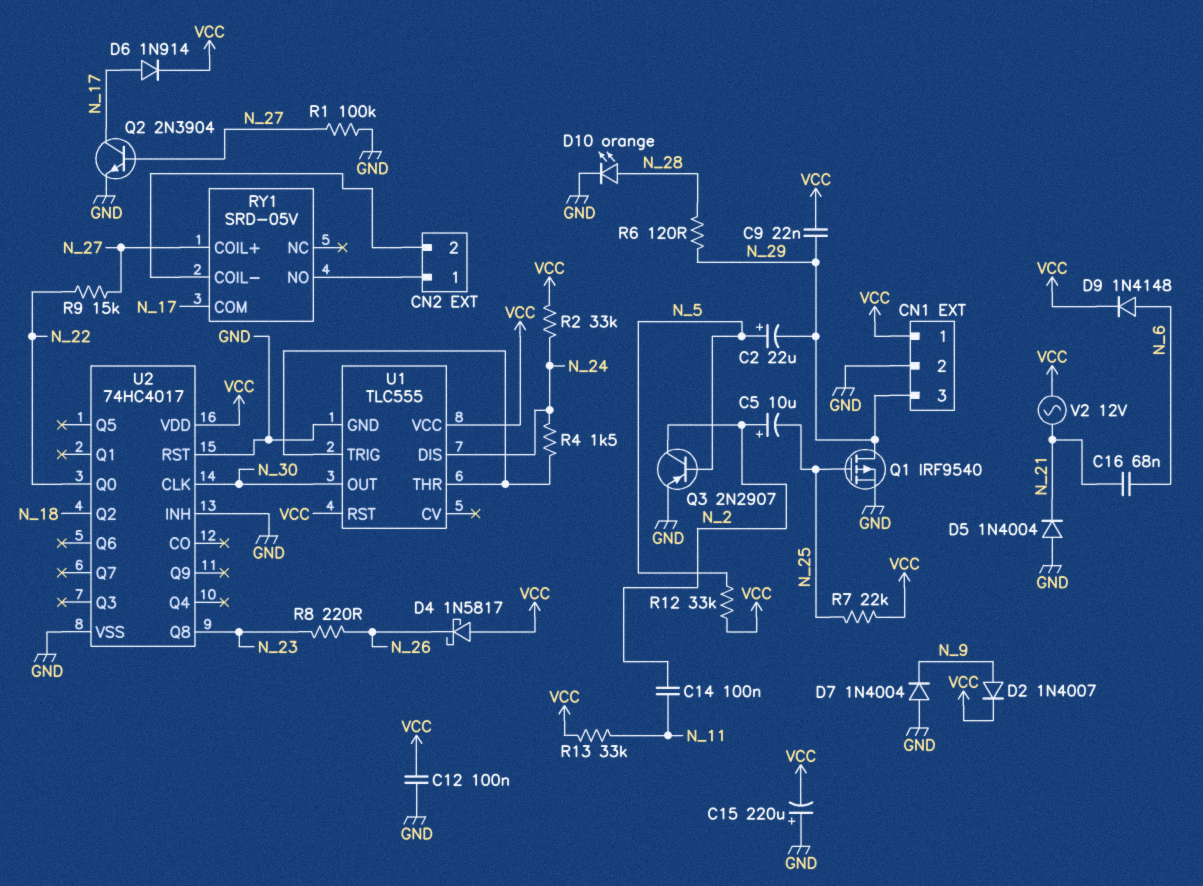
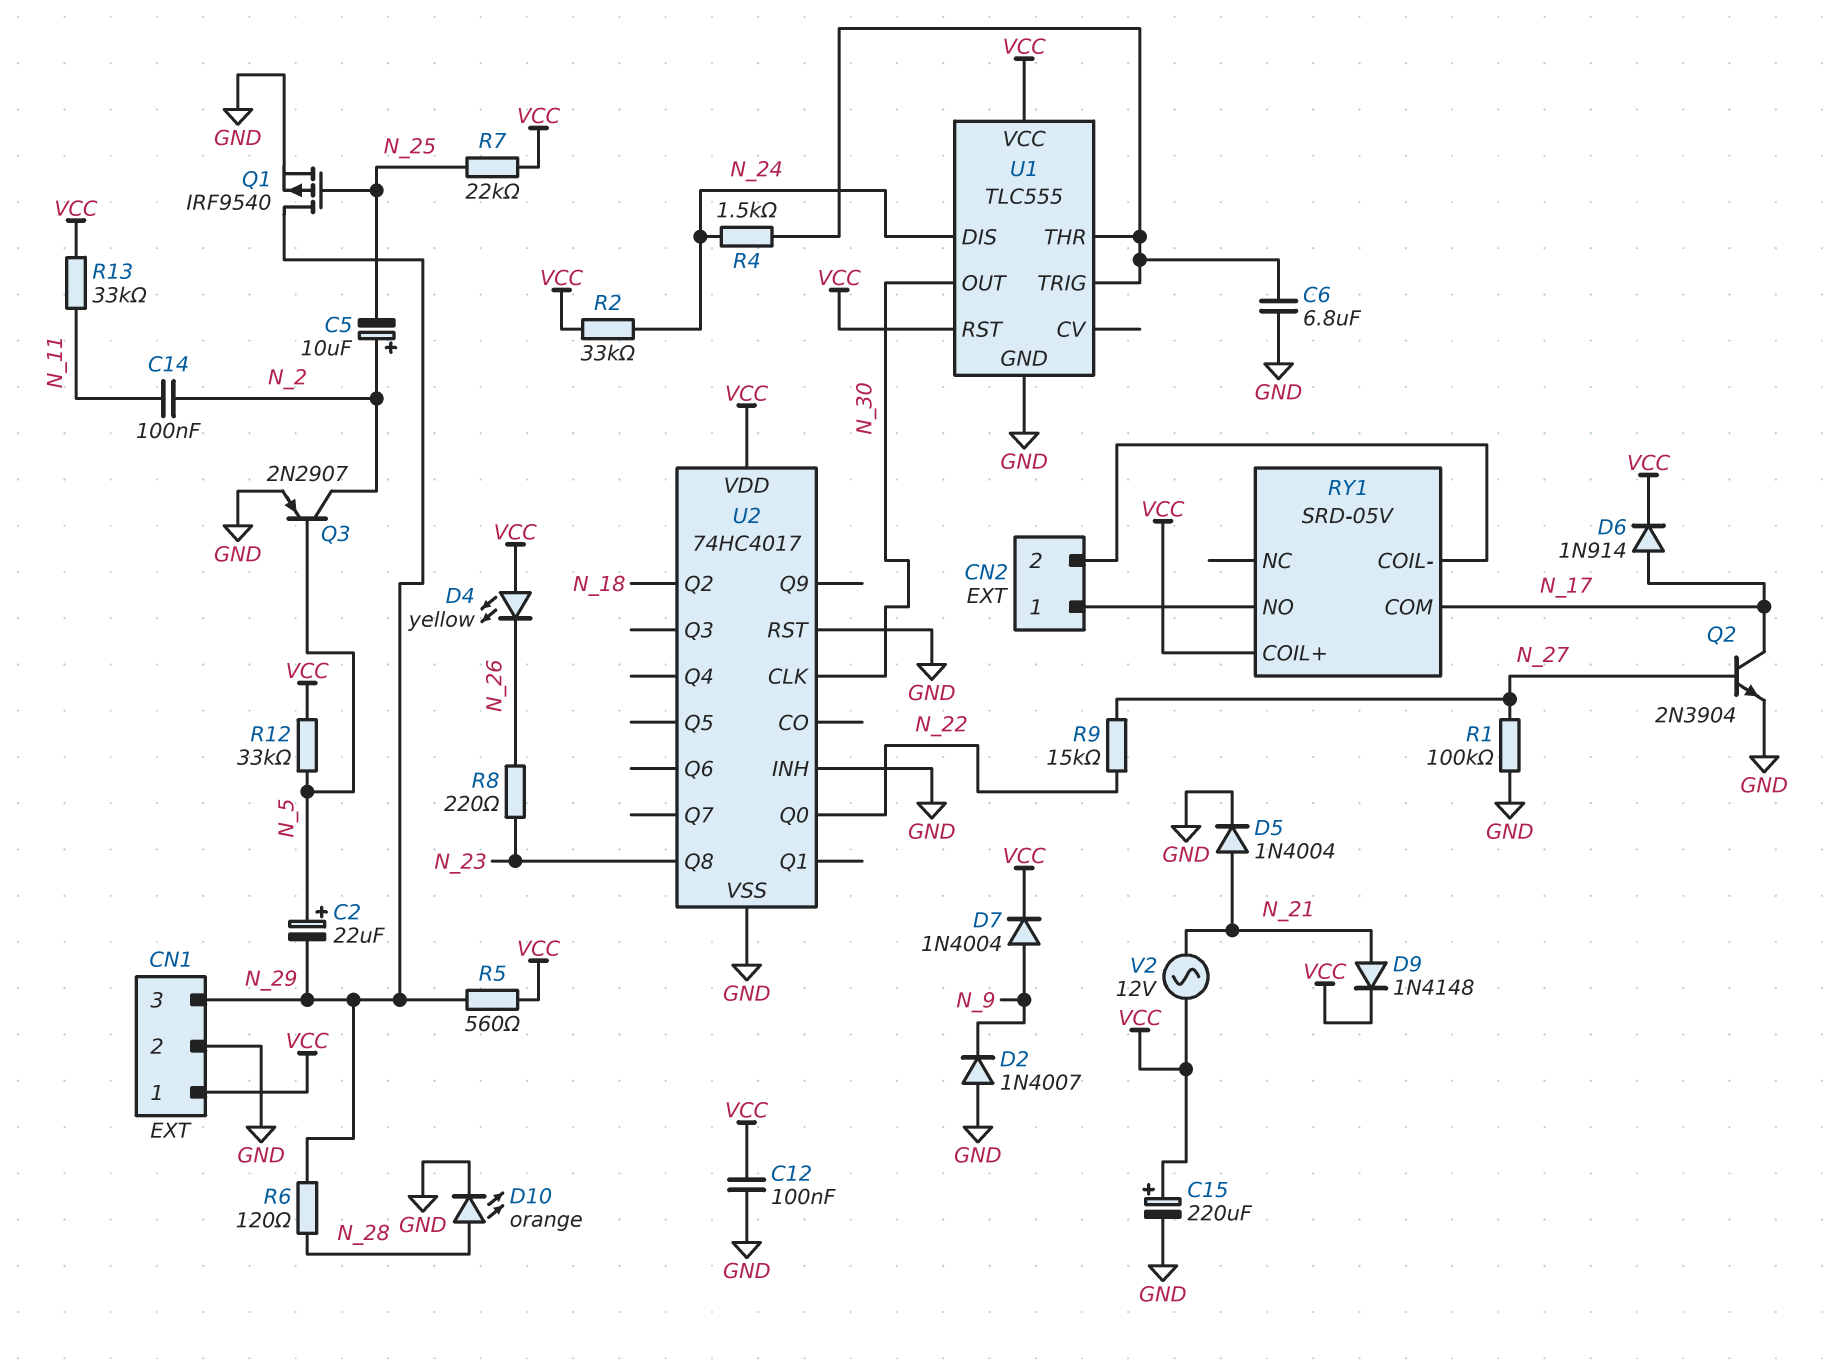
C6: none -> 6.8uF (GND, U1/THR)
C9: 22nF (N_29, VCC) -> none
C15: 220uF (plus GND, minus VCC) -> 220uF (plus VCC, minus GND)
C16: 68nF (N_6, N_21) -> none
D2: diode 1N4007 (A N_9, K VCC) -> diode 1N4007 (A GND, K N_9)
D4: schottky 1N5817 (A VCC, K N_26) -> LED yellow (A VCC, K N_26)
D5: diode 1N4004 (A GND, K N_21) -> diode 1N4004 (A N_21, K GND)
D7: diode 1N4004 (A GND, K N_9) -> diode 1N4004 (A N_9, K VCC)
D9: diode 1N4148 (A N_6, K VCC) -> diode 1N4148 (A N_21, K VCC)
R5: none -> 560 (N_29, VCC)
RY1 pin COIL+: N_27 -> VCC

